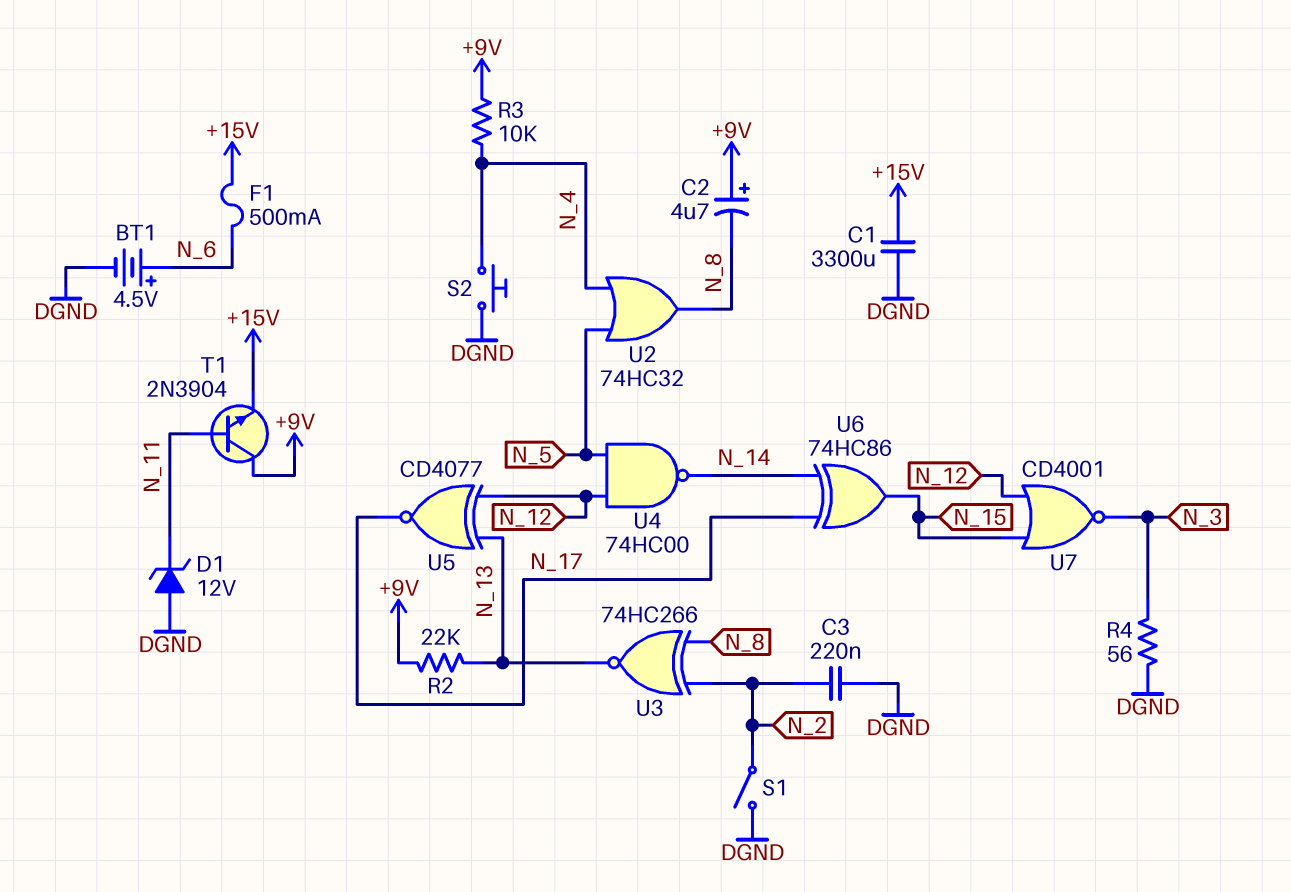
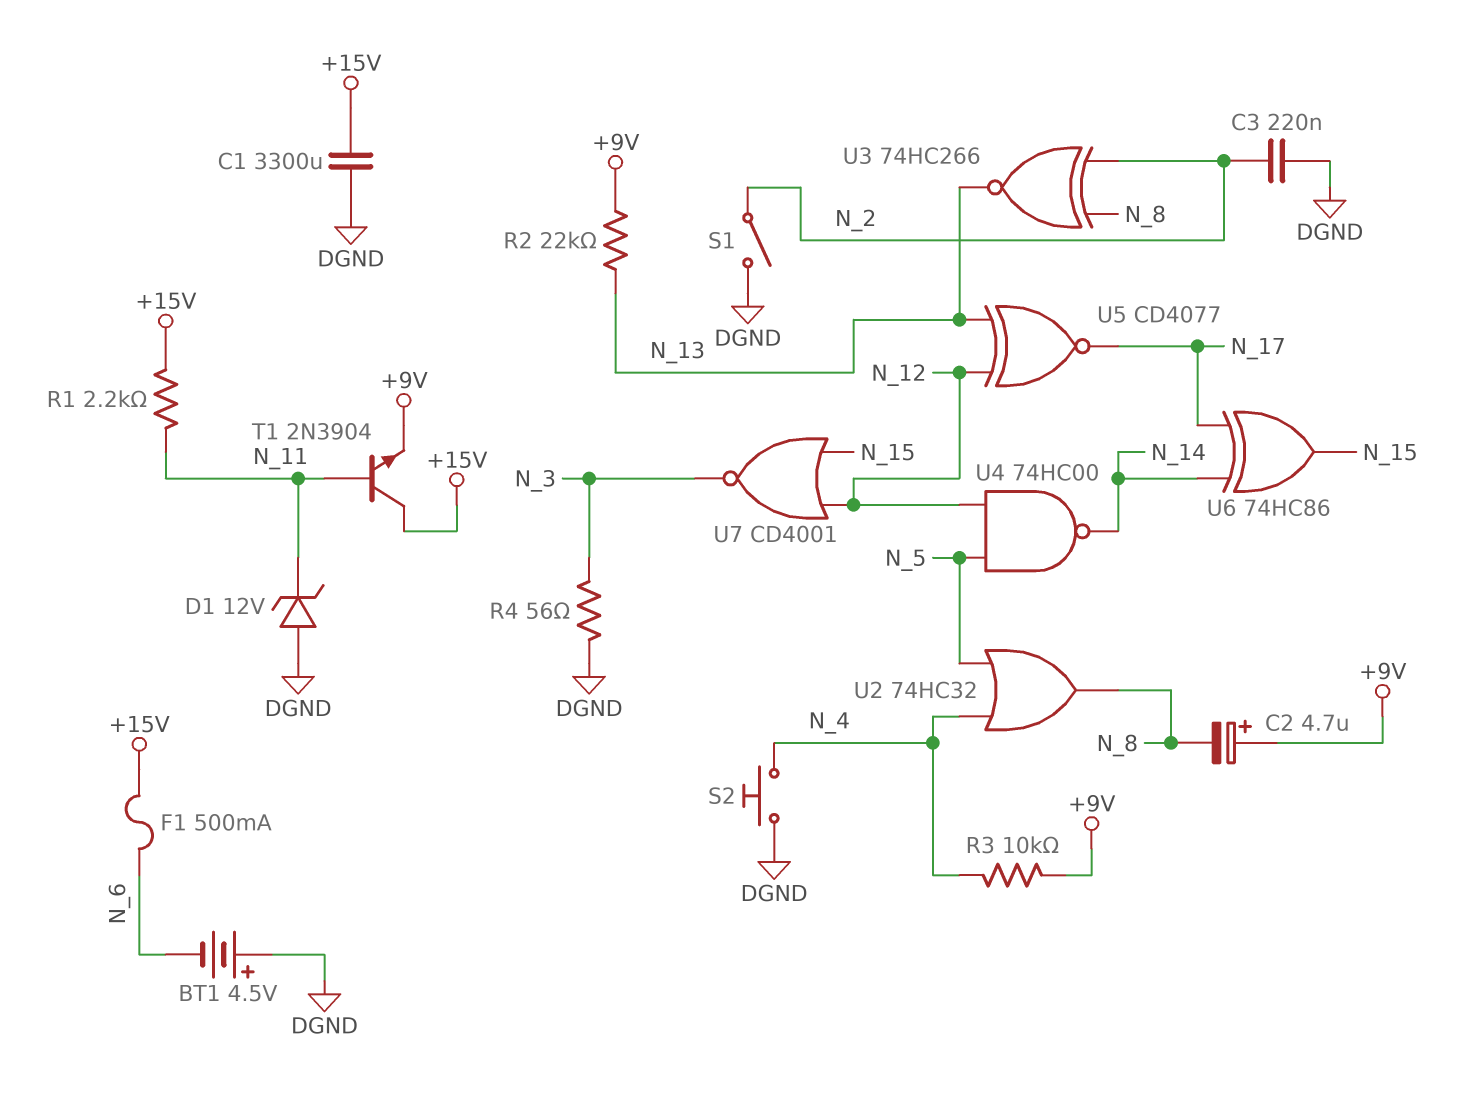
BT1: 4.5V (plus N_6, minus DGND) -> 4.5V (plus DGND, minus N_6)
R1: none -> 2.2k (+15V, N_11)
T1: NPN 2N3904 (B N_11, C +9V, E +15V) -> NPN 2N3904 (B N_11, C +15V, E +9V)

